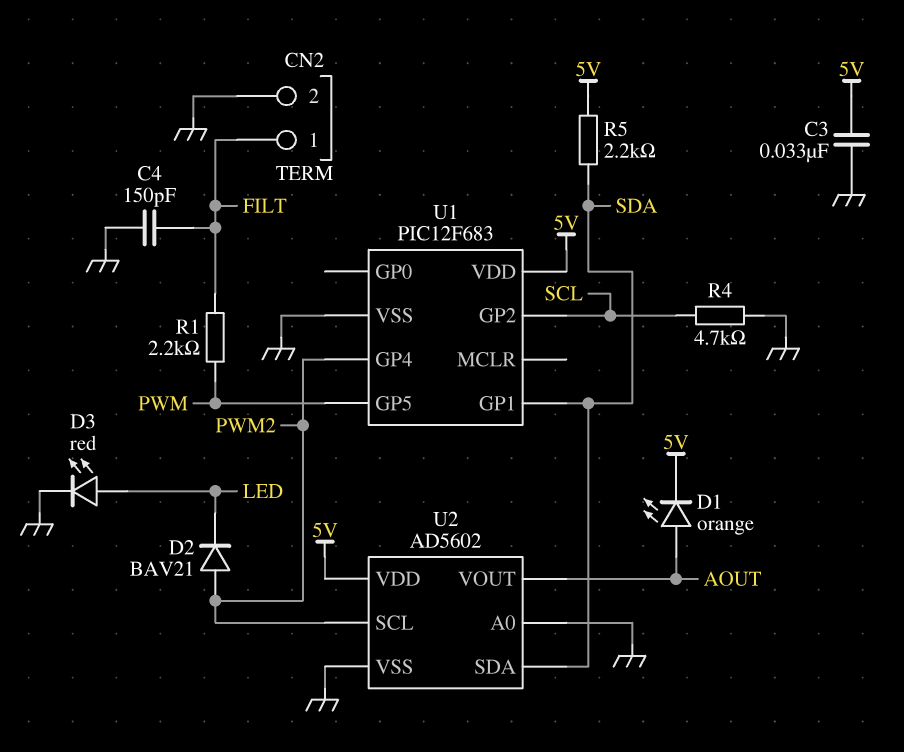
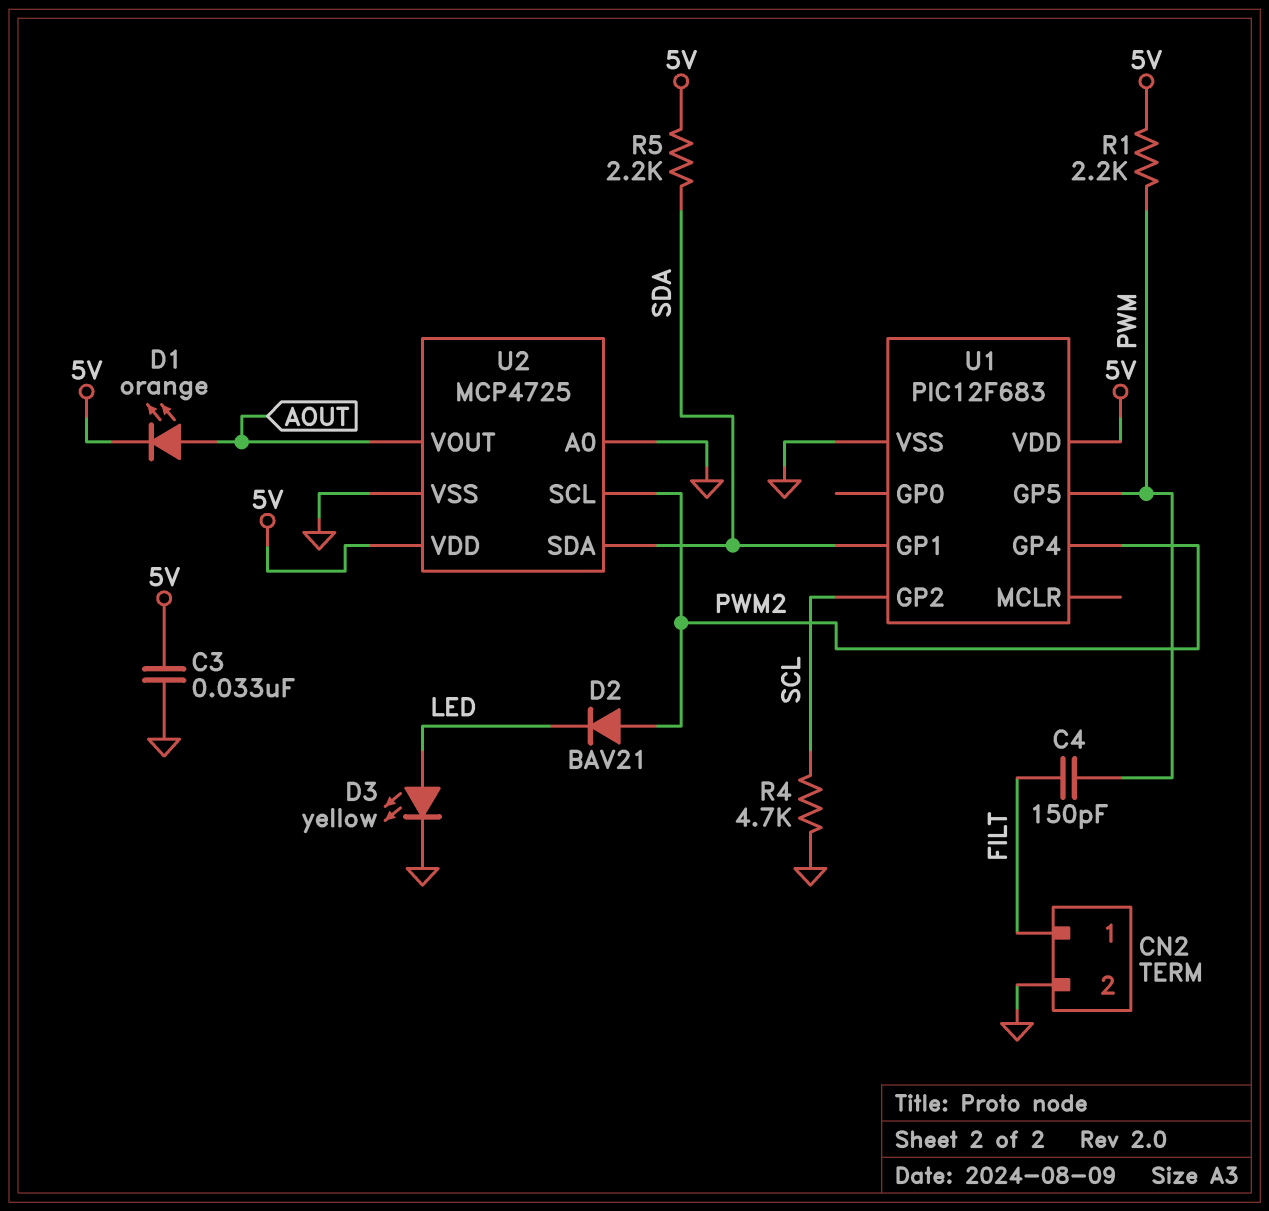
C4: 150pF (FILT, GND) -> 150pF (FILT, PWM)
D3: LED red (A LED, K GND) -> LED yellow (A LED, K GND)
R1: 2.2k (FILT, PWM) -> 2.2k (5V, PWM)
U2: AD5602 -> MCP4725

